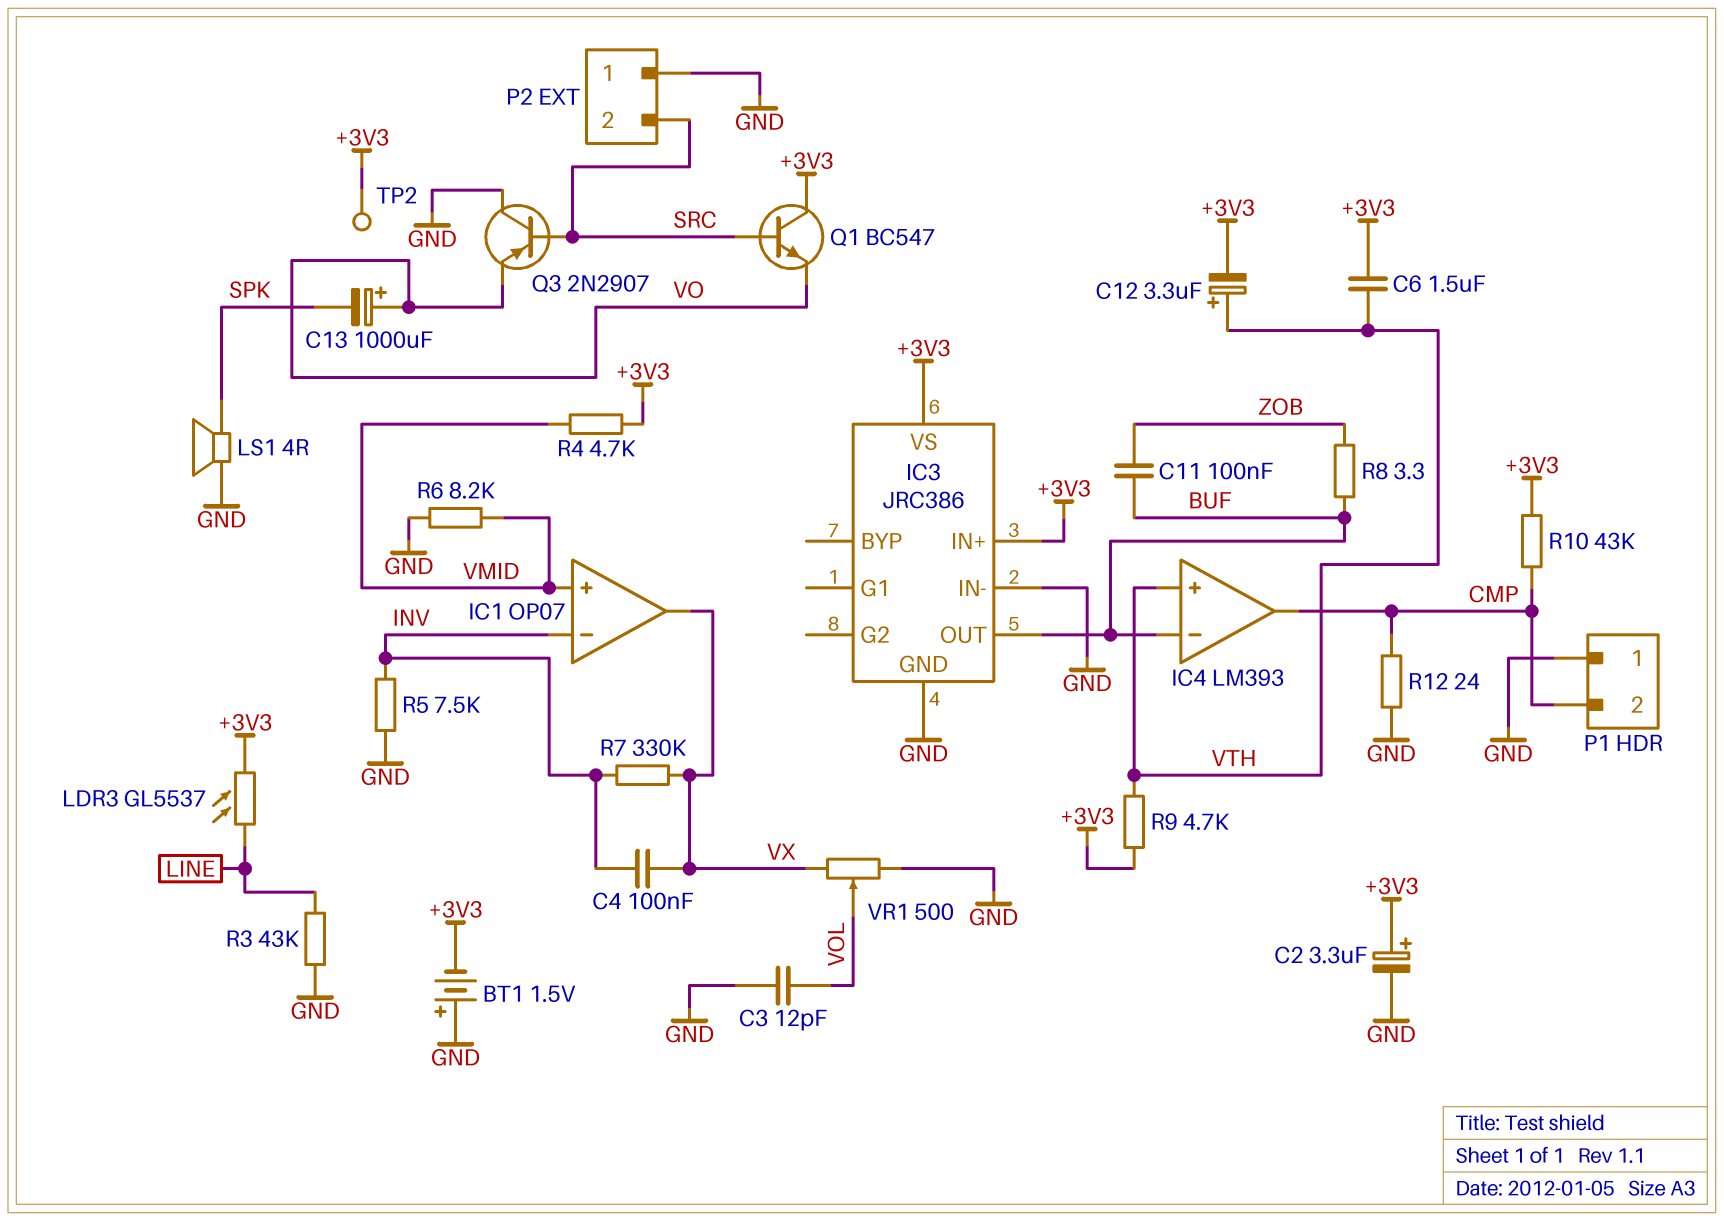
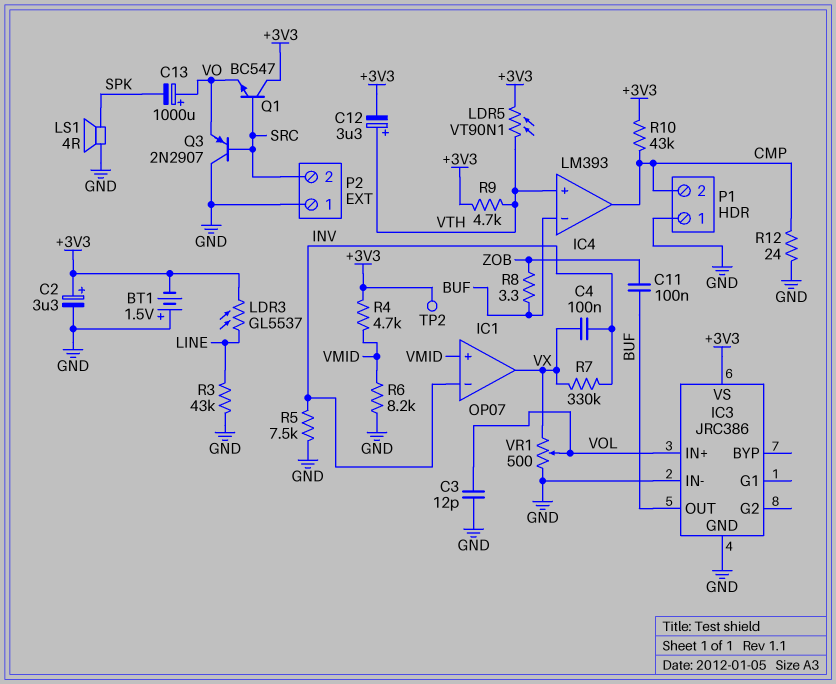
C6: 1.5uF (+3V3, VTH) -> none
IC3 pin IN+: +3V3 -> VOL
LDR5: none -> VT90N1 (+3V3, VTH)

